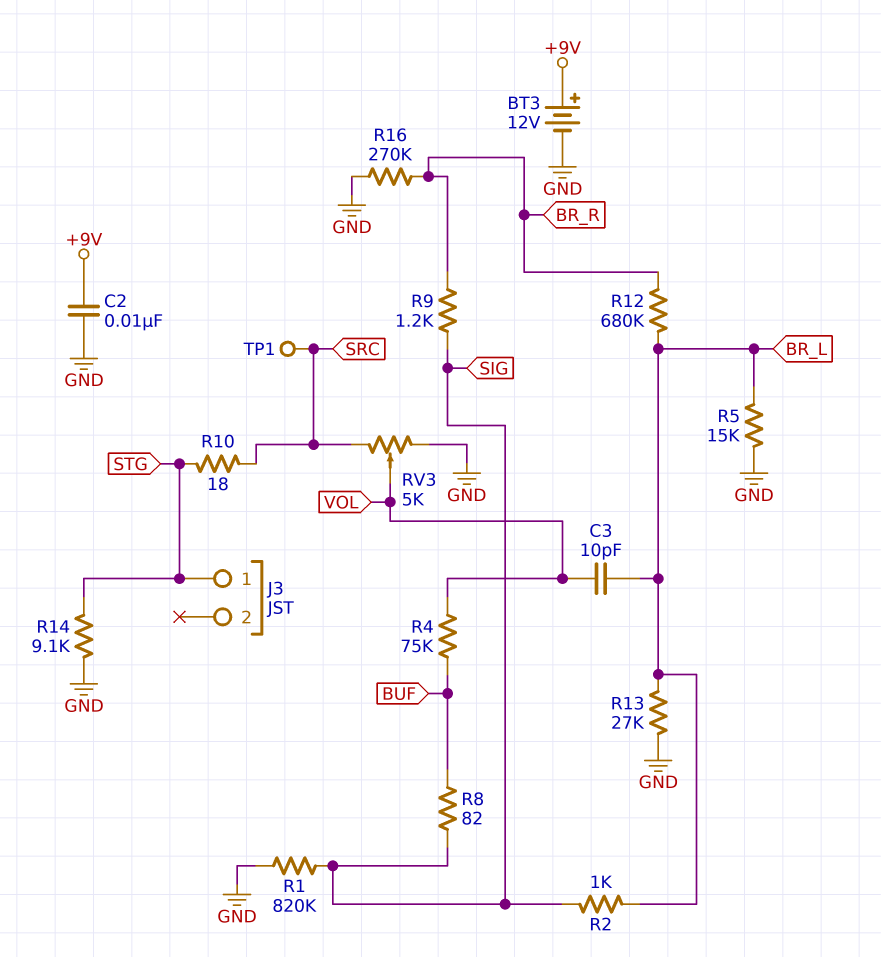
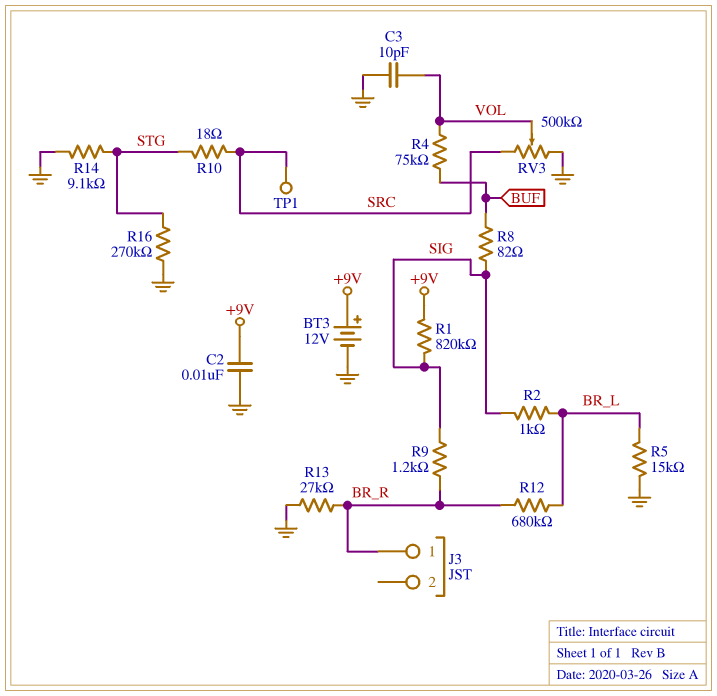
C3: 10pF (BR_L, VOL) -> 10pF (GND, VOL)
J3 pin 1: STG -> BR_R
R1: 820k (GND, SIG) -> 820k (+9V, SIG)
R13: 27k (BR_L, GND) -> 27k (BR_R, GND)
R16: 270k (BR_R, GND) -> 270k (GND, STG)
RV3: 5k (GND, SRC, wiper VOL) -> 500k (GND, SRC, wiper VOL)

